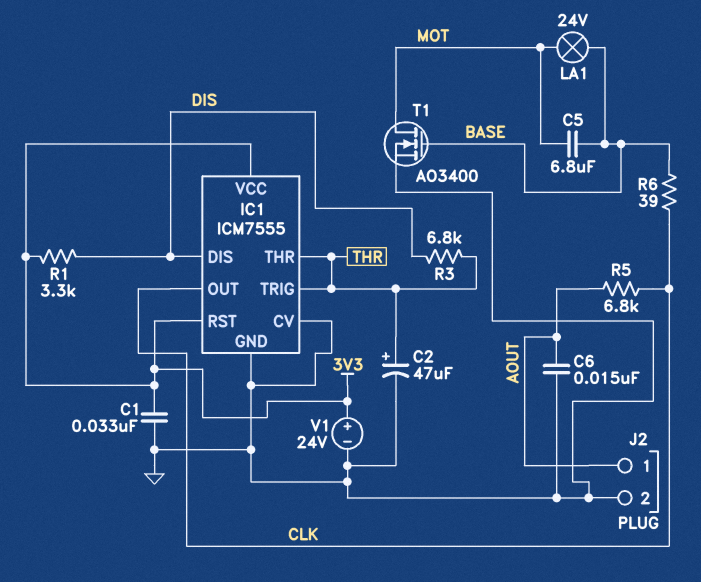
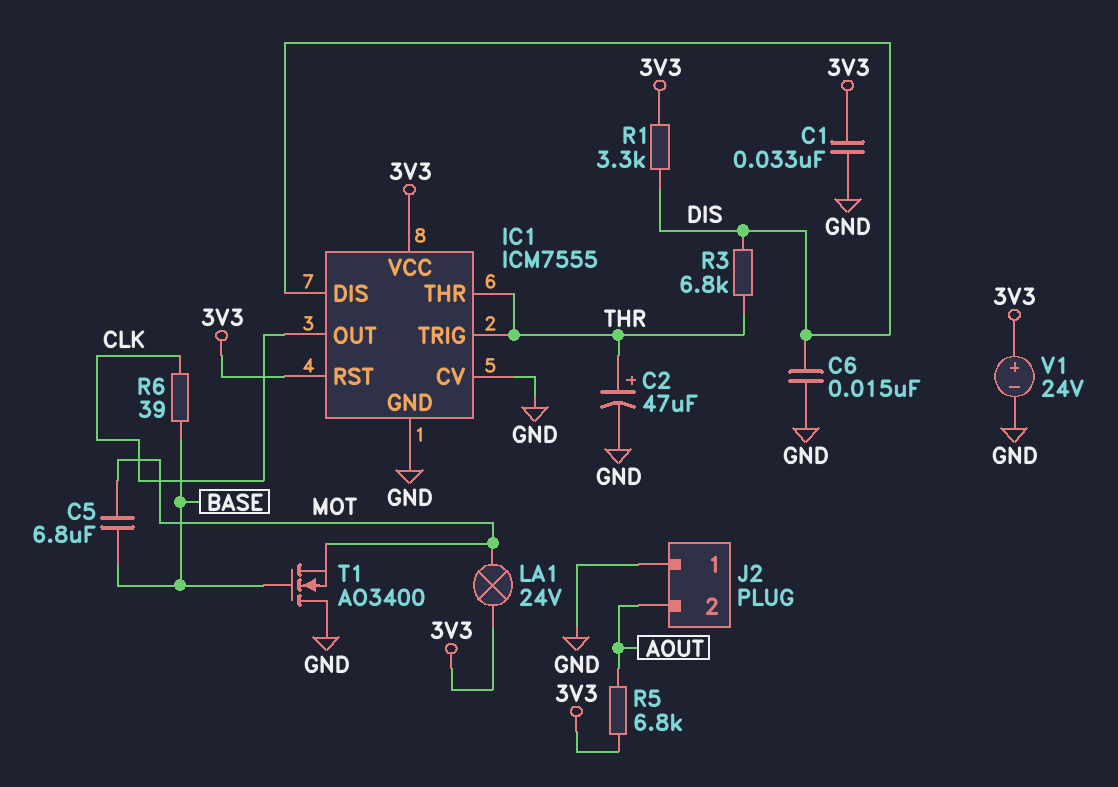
C6: 15nF (AOUT, GND) -> 15nF (DIS, GND)
J2 pin 1: AOUT -> GND
J2 pin 2: GND -> AOUT
LA1: lamp 24V (BASE, MOT) -> lamp 24V (3V3, MOT)
R5: 6.8k (AOUT, CLK) -> 6.8k (3V3, AOUT)
T1: NMOS AO3400 (G BASE, D MOT, S GND) -> NMOS AO3400 (G BASE, D GND, S MOT)

